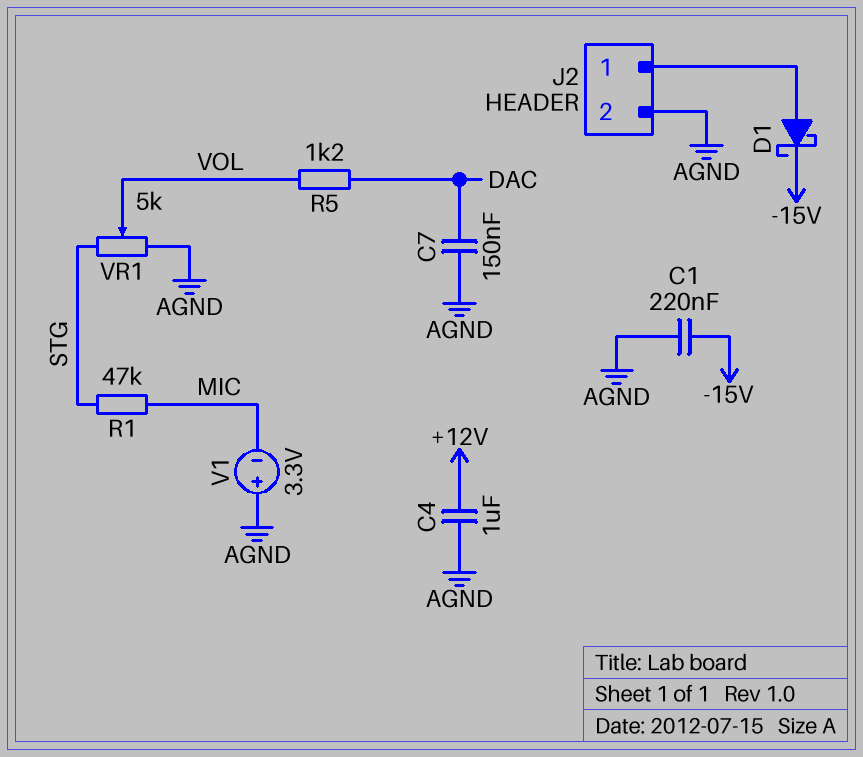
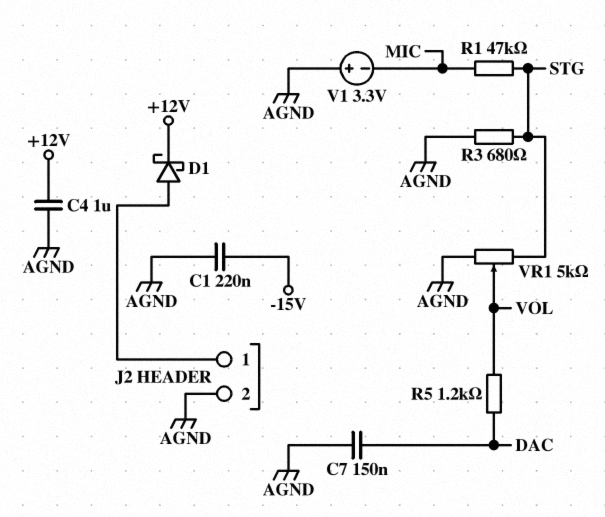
D1: schottky (A J2/1, K -15V) -> schottky (A J2/1, K +12V)
R3: none -> 680 (AGND, STG)

